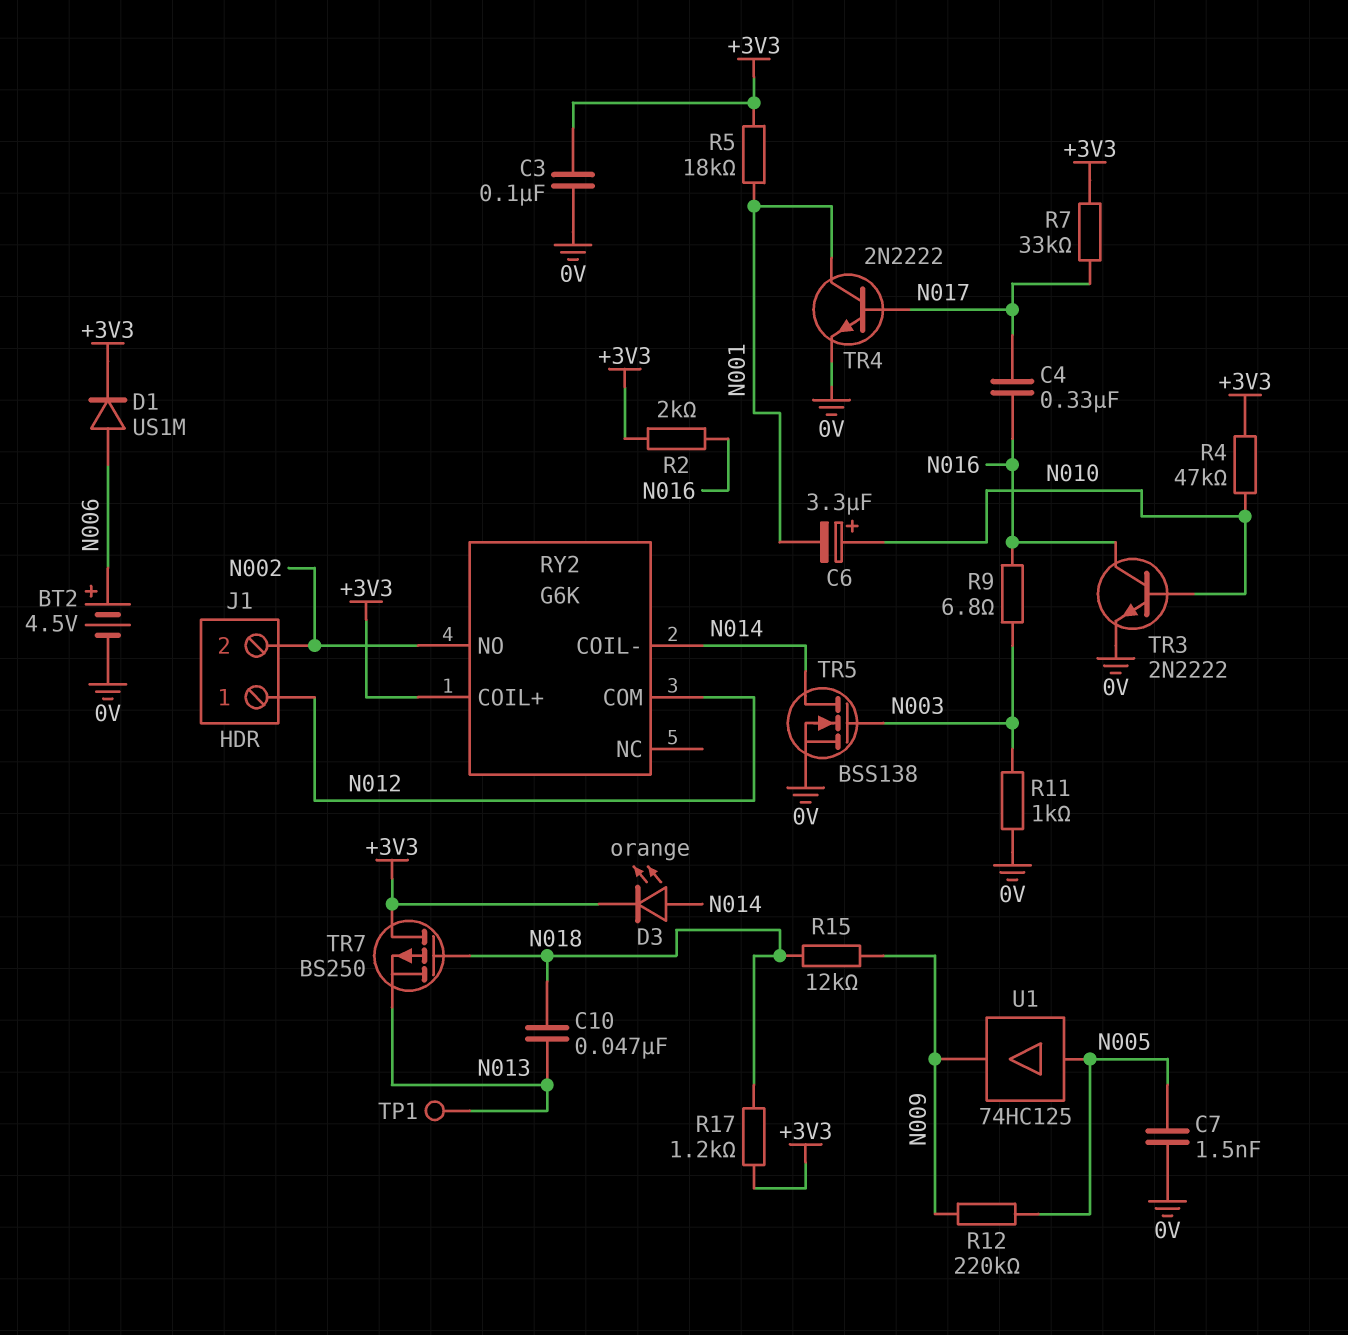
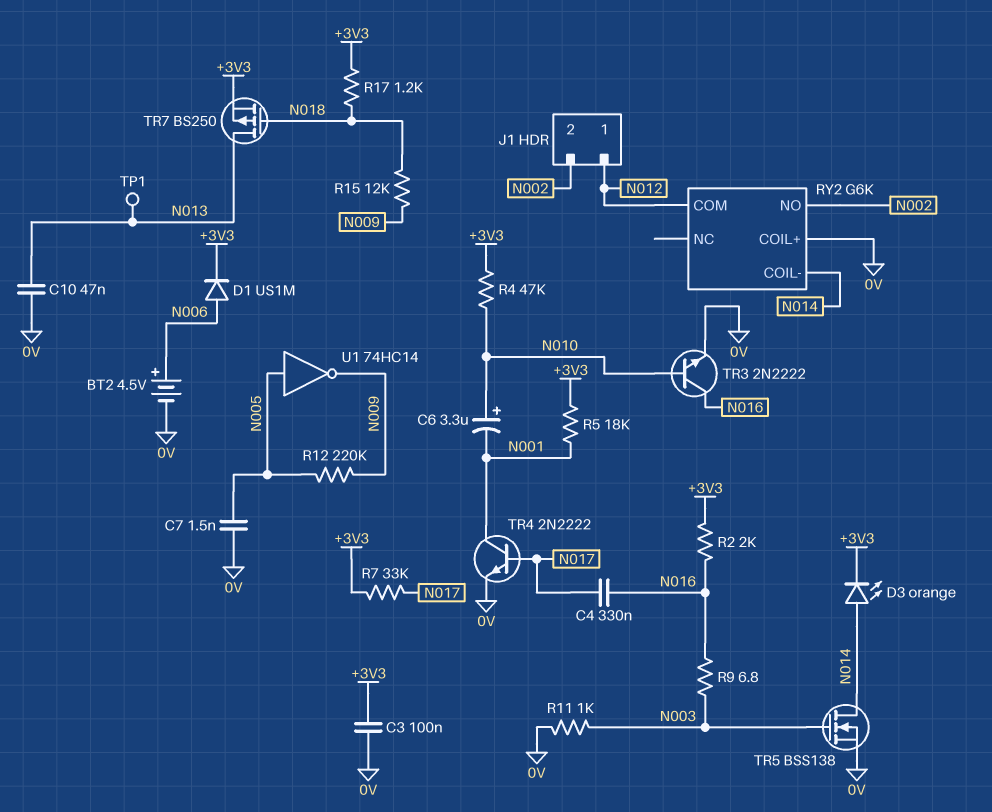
C10: 47nF (N013, N018) -> 47nF (0V, N013)
RY2 pin COIL+: +3V3 -> 0V
TR7: PMOS BS250 (G N018, D +3V3, S N013) -> PMOS BS250 (G N018, D N013, S +3V3)
U1: buffer 74HC125 (in N005, out N009) -> NOT 74HC14 (in N005, out N009)

